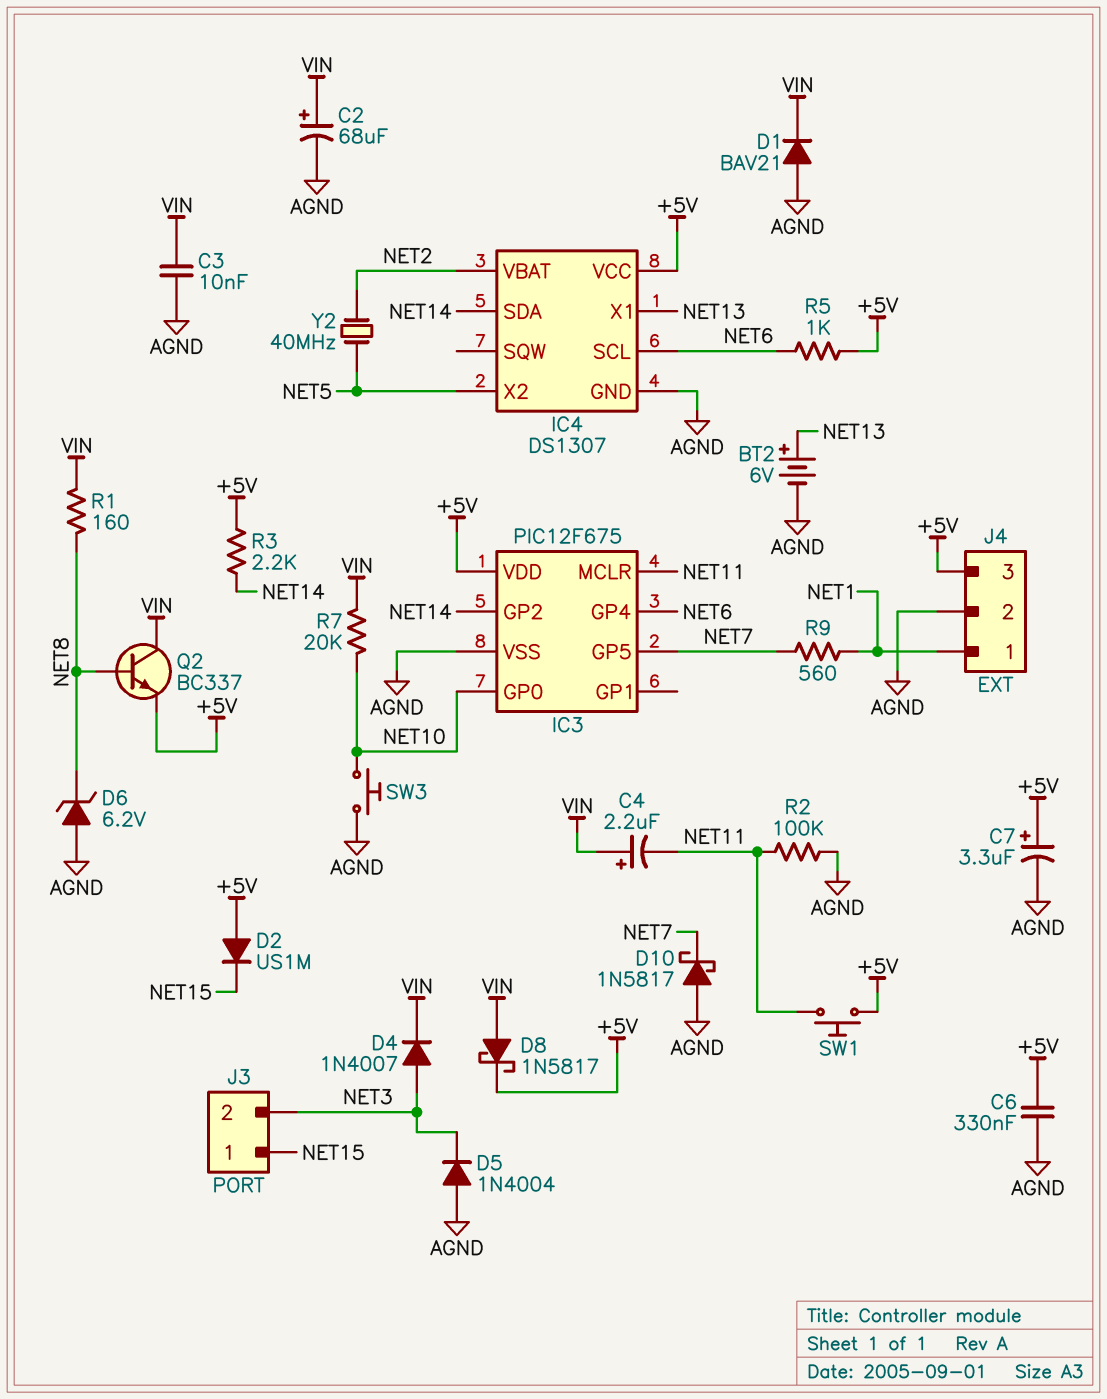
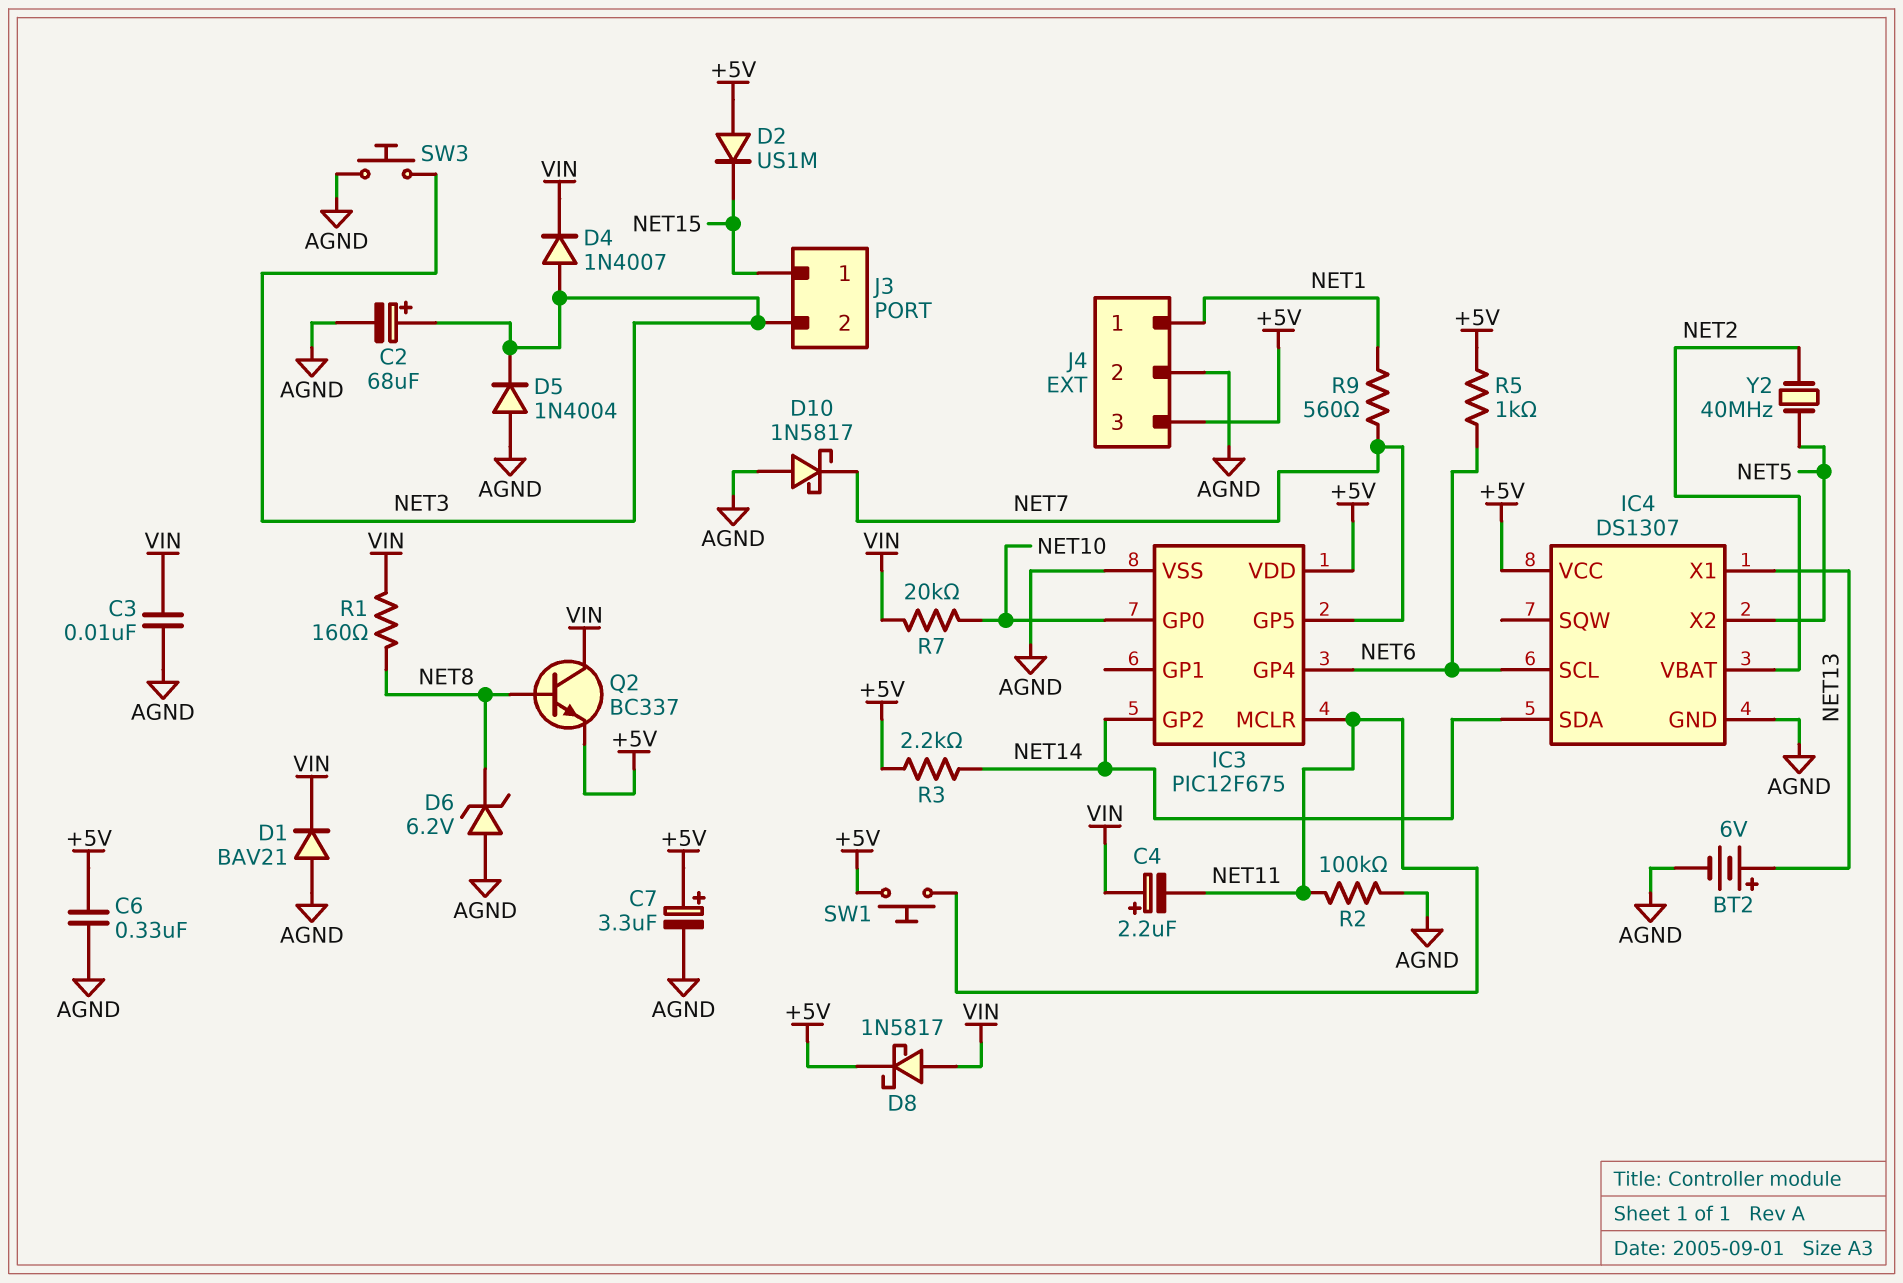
C2: 68uF (plus VIN, minus AGND) -> 68uF (plus NET3, minus AGND)
SW3: button (AGND, NET10) -> button (AGND, NET3)

